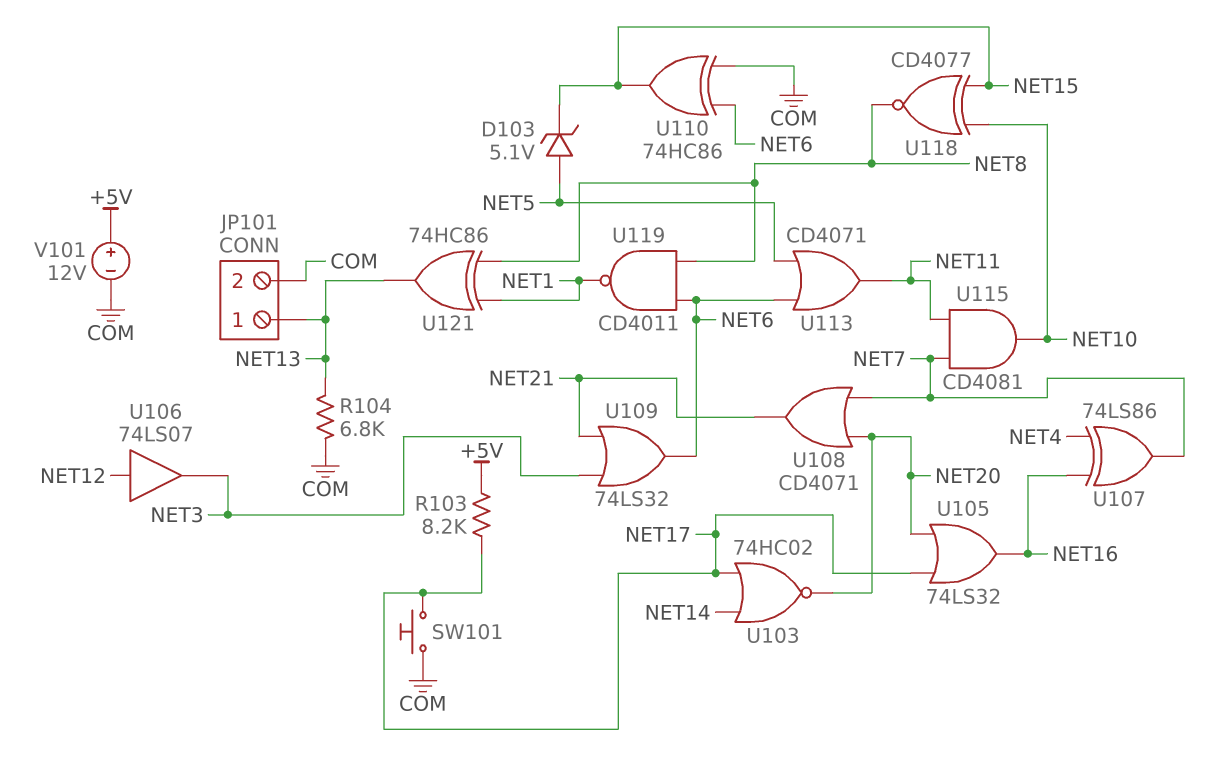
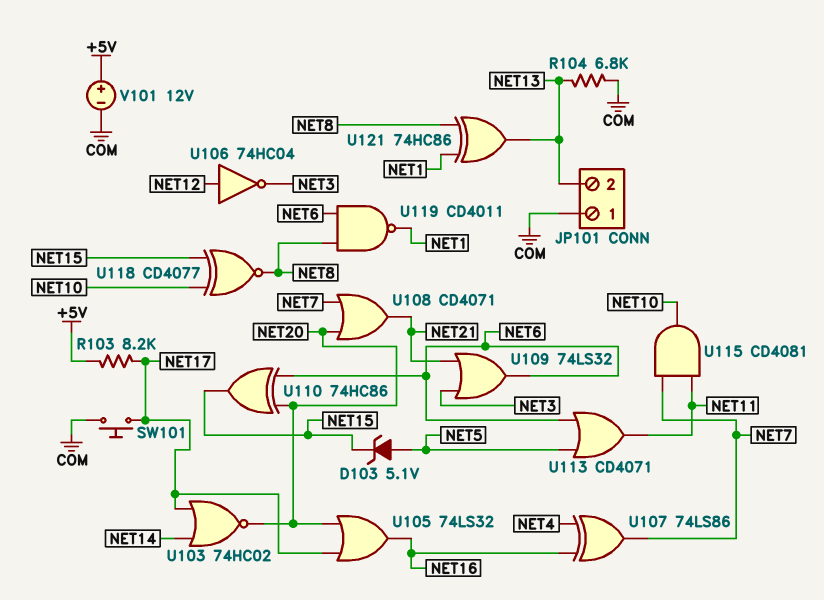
JP101 pin 1: NET13 -> COM
JP101 pin 2: COM -> NET13
U106: buffer 74LS07 (in NET12, out NET3) -> NOT 74HC04 (in NET12, out NET3)
U110: XOR 74HC86 (in COM, in NET6, out NET15) -> XOR 74HC86 (in NET6, in NET20, out NET15)

